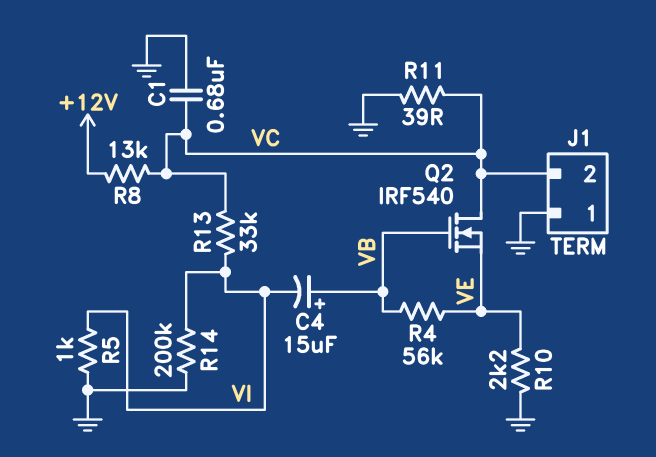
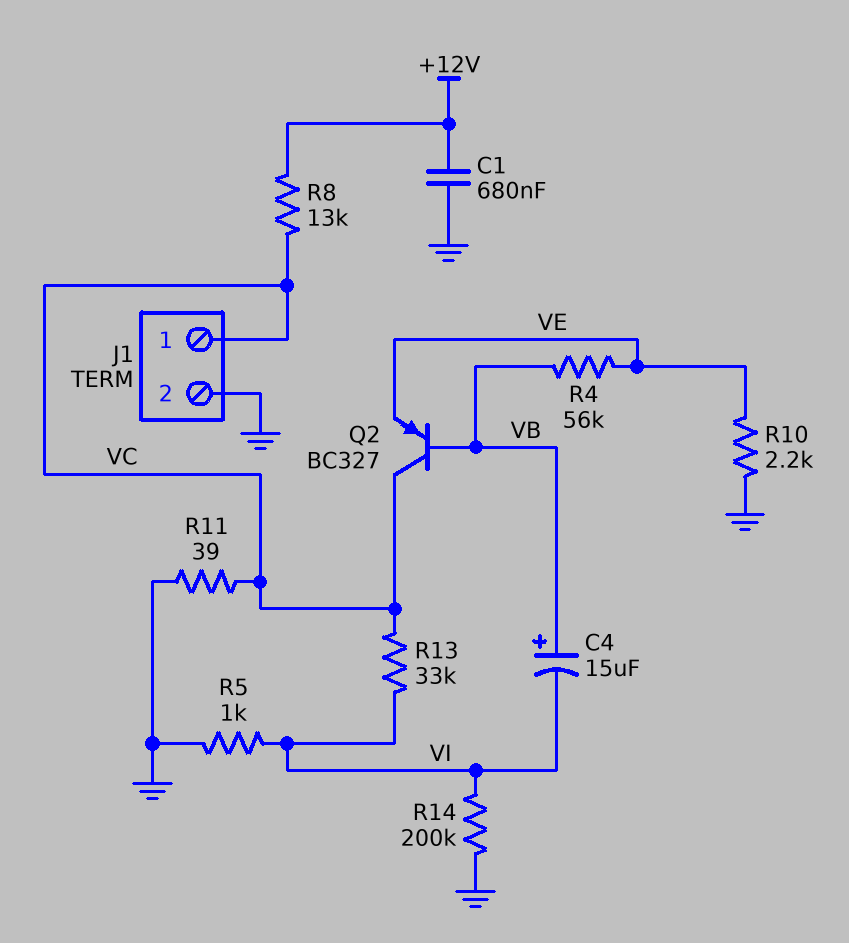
C1: 680nF (GND, VC) -> 680nF (+12V, GND)
J1 pin 1: GND -> VC
J1 pin 2: VC -> GND
Q2: NMOS IRF540 (G VB, D VC, S VE) -> PNP BC327 (B VB, C VC, E VE)

